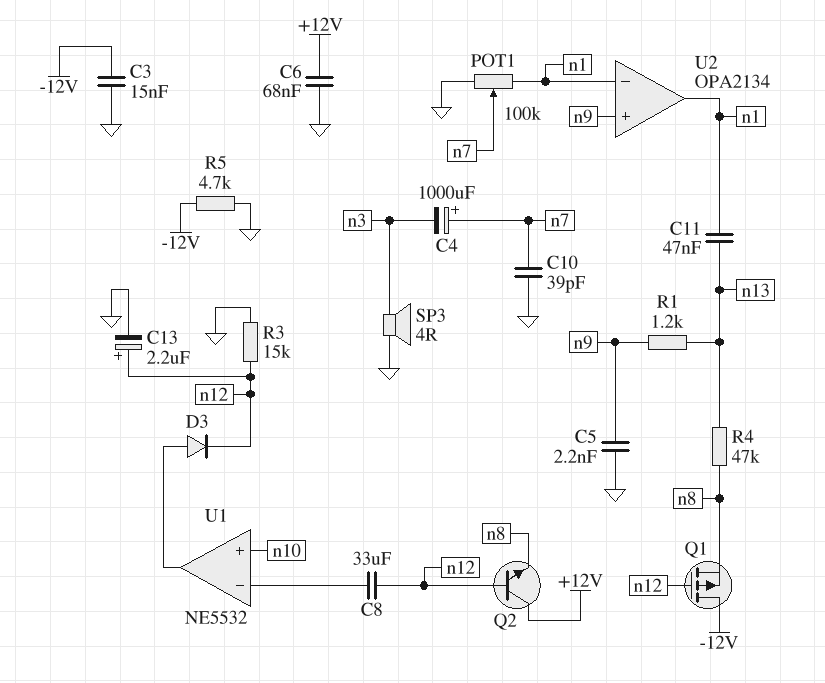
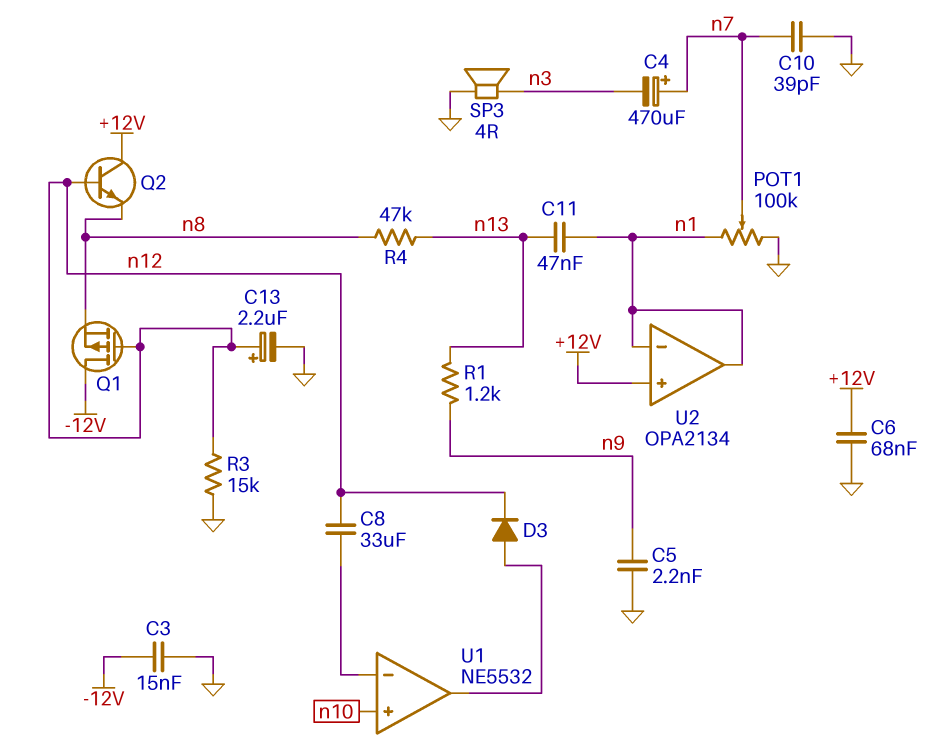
C4: 1000uF (plus n7, minus n3) -> 470uF (plus n7, minus n3)
R5: 4.7k (-12V, GND) -> none
U2 pin in+: n9 -> +12V

